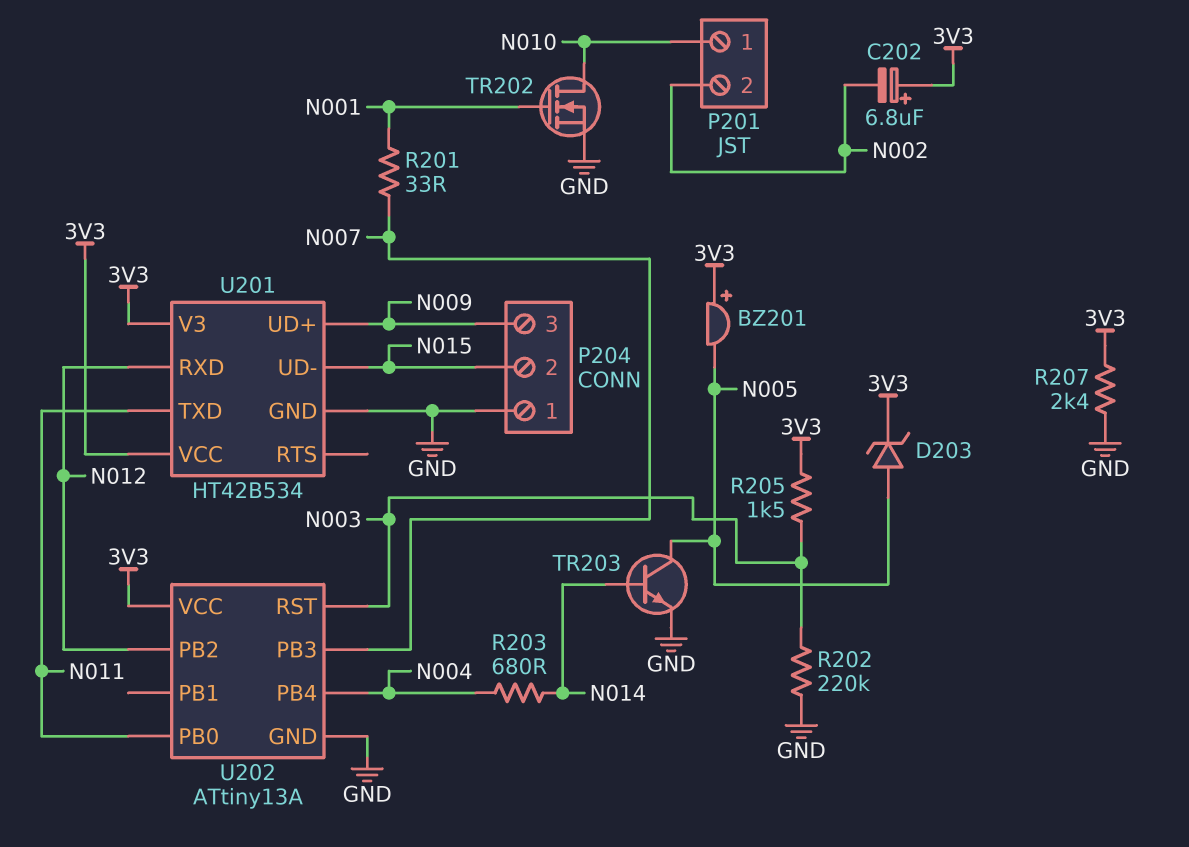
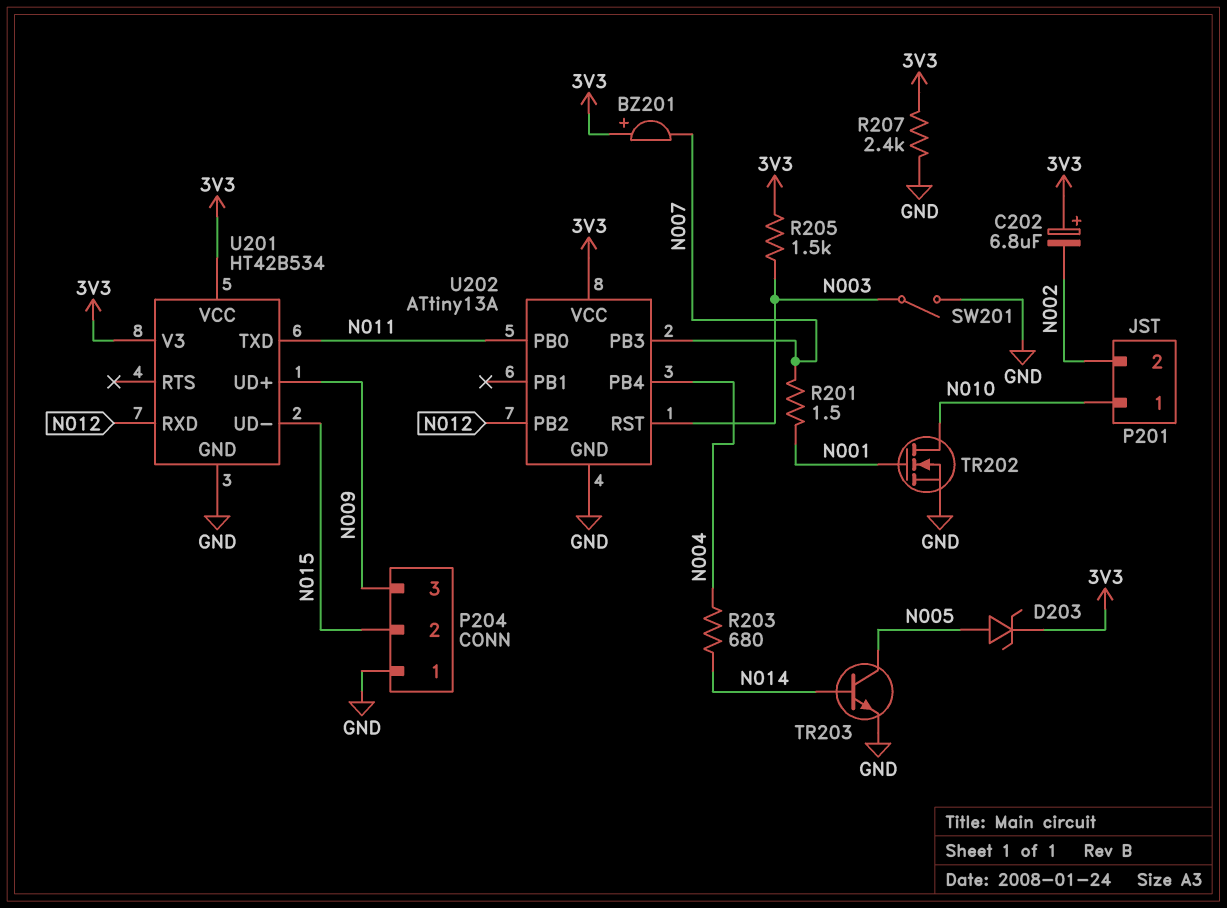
BZ201: buzzer (plus 3V3, minus N005) -> buzzer (plus 3V3, minus N007)
R201: 33 (N001, N007) -> 1.5 (N001, N007)
R202: 220k (GND, N003) -> none
SW201: none -> switch (GND, N003)

